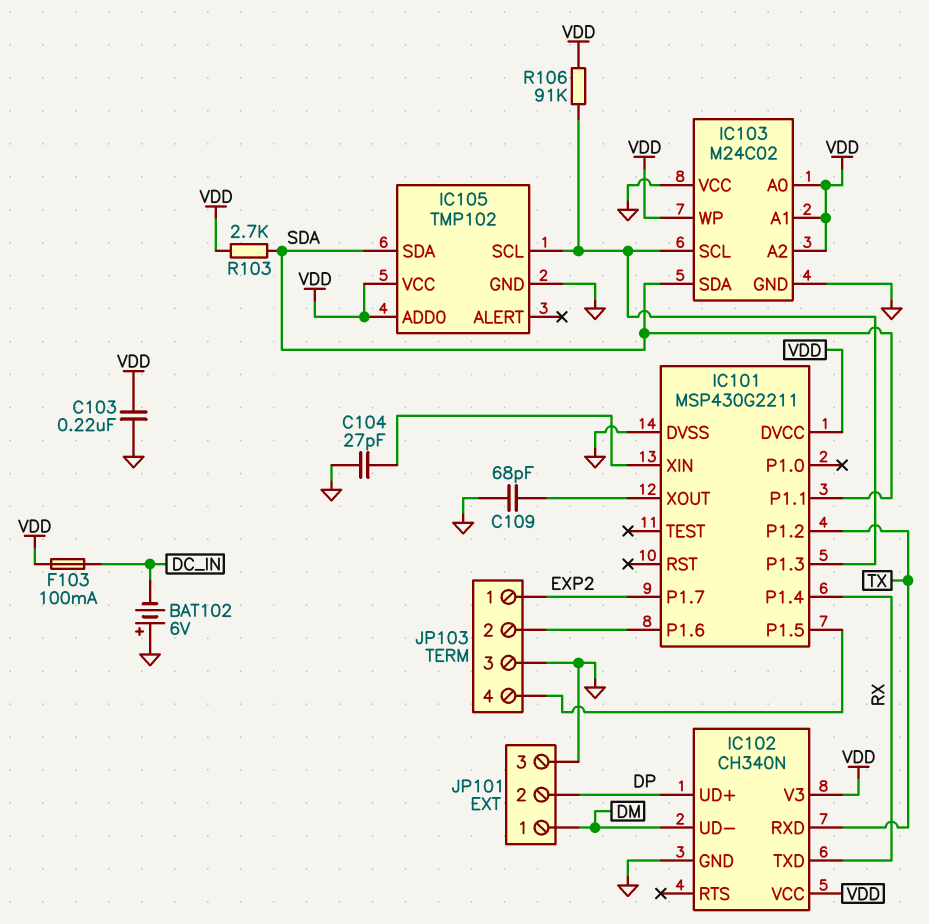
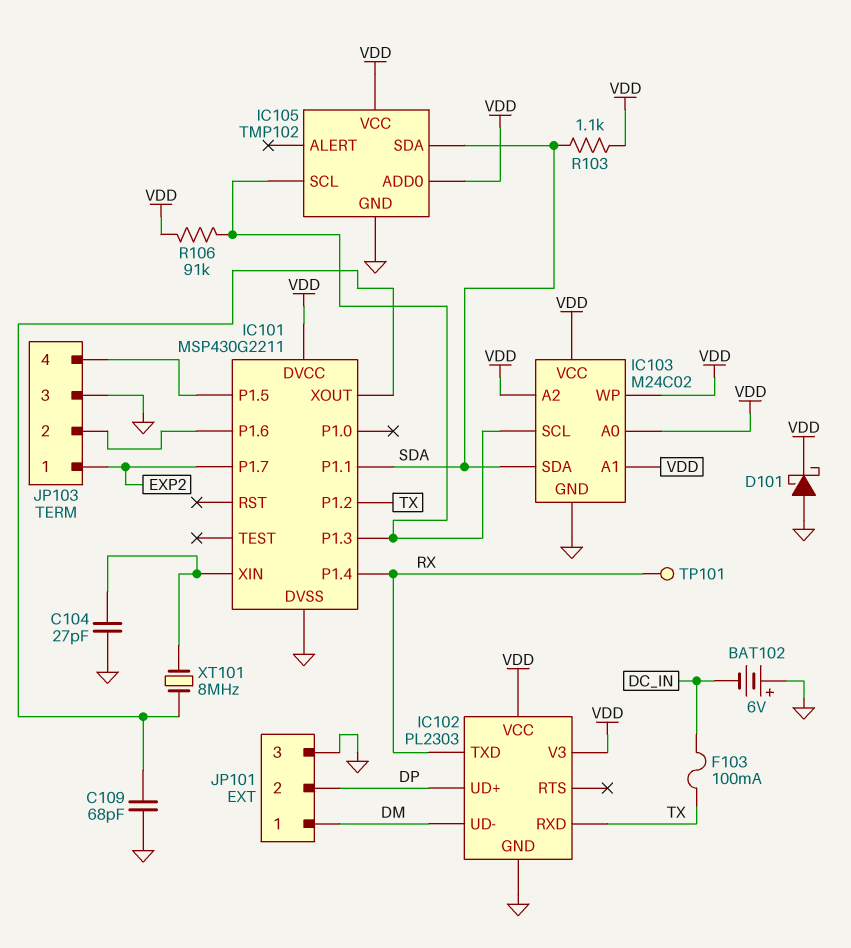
C103: 220nF (GND, VDD) -> none
D101: none -> schottky (A GND, K VDD)
F103: 100mA (DC_IN, VDD) -> 100mA (DC_IN, TX)
IC102: CH340N -> PL2303
IC103 pin VCC: GND -> VDD
R103: 2.7k (SDA, VDD) -> 1.1k (SDA, VDD)
TP101: none -> test point (RX)
XT101: none -> 8MHz (IC101/XIN, IC101/XOUT)

